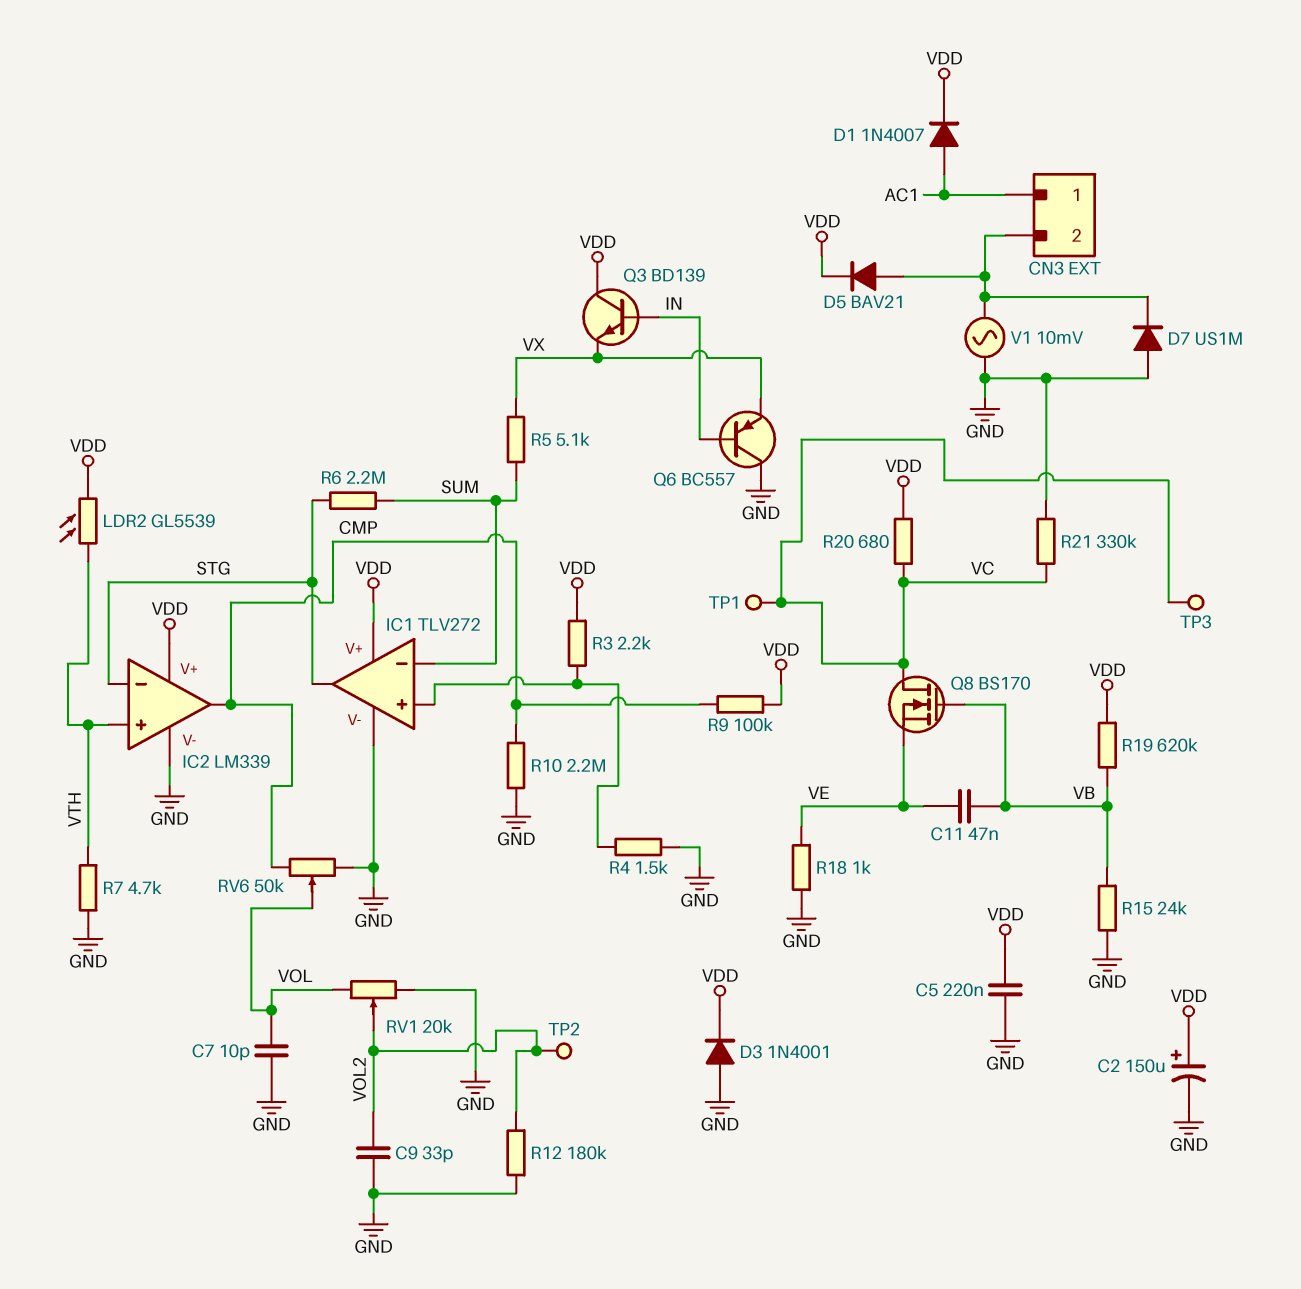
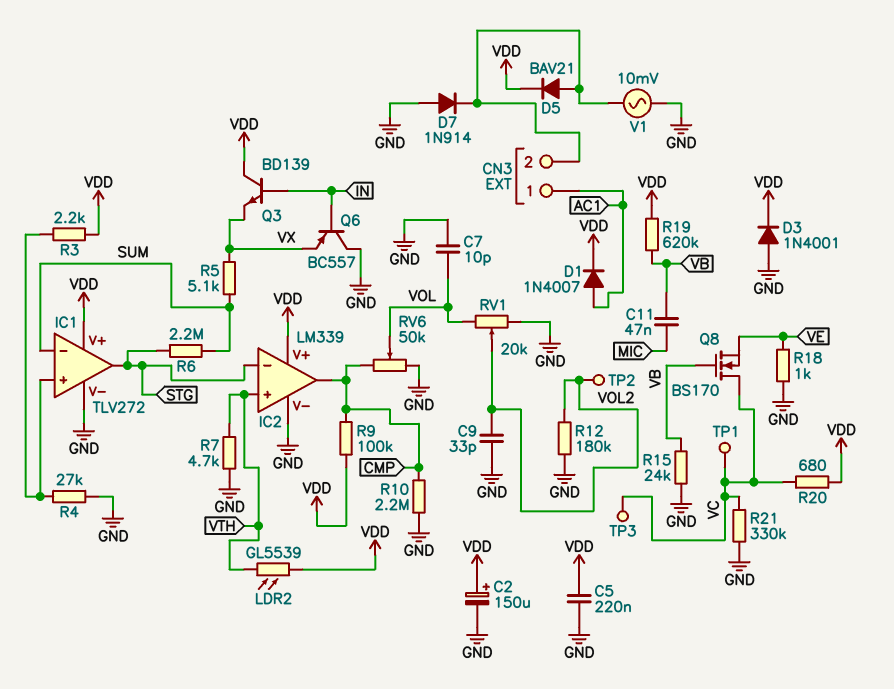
C11: 47nF (VB, VE) -> 47nF (MIC, VB)
D7: diode US1M (A GND, K CN3/2) -> diode 1N914 (A GND, K CN3/2)
R4: 1.5k (GND, IC1/in+) -> 27k (GND, IC1/in+)

